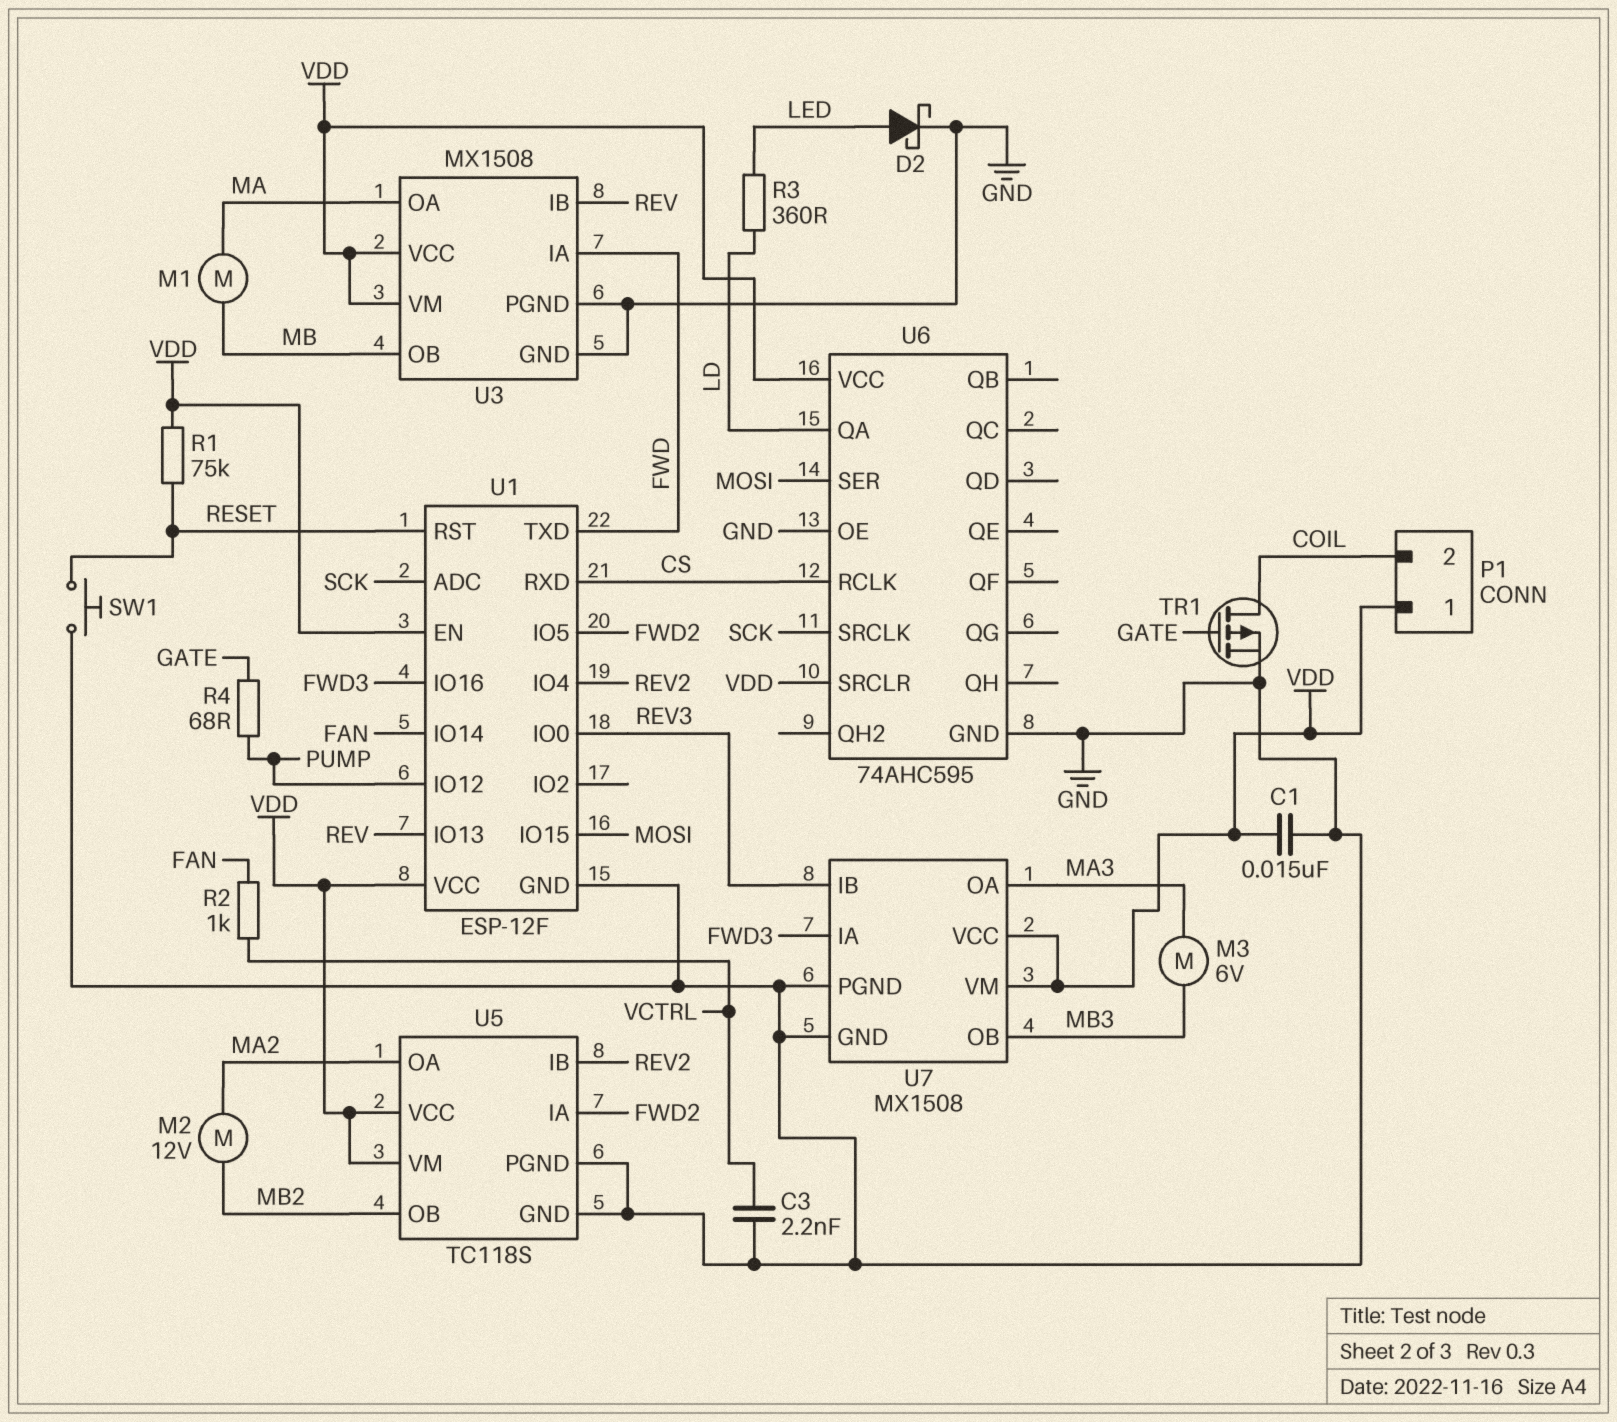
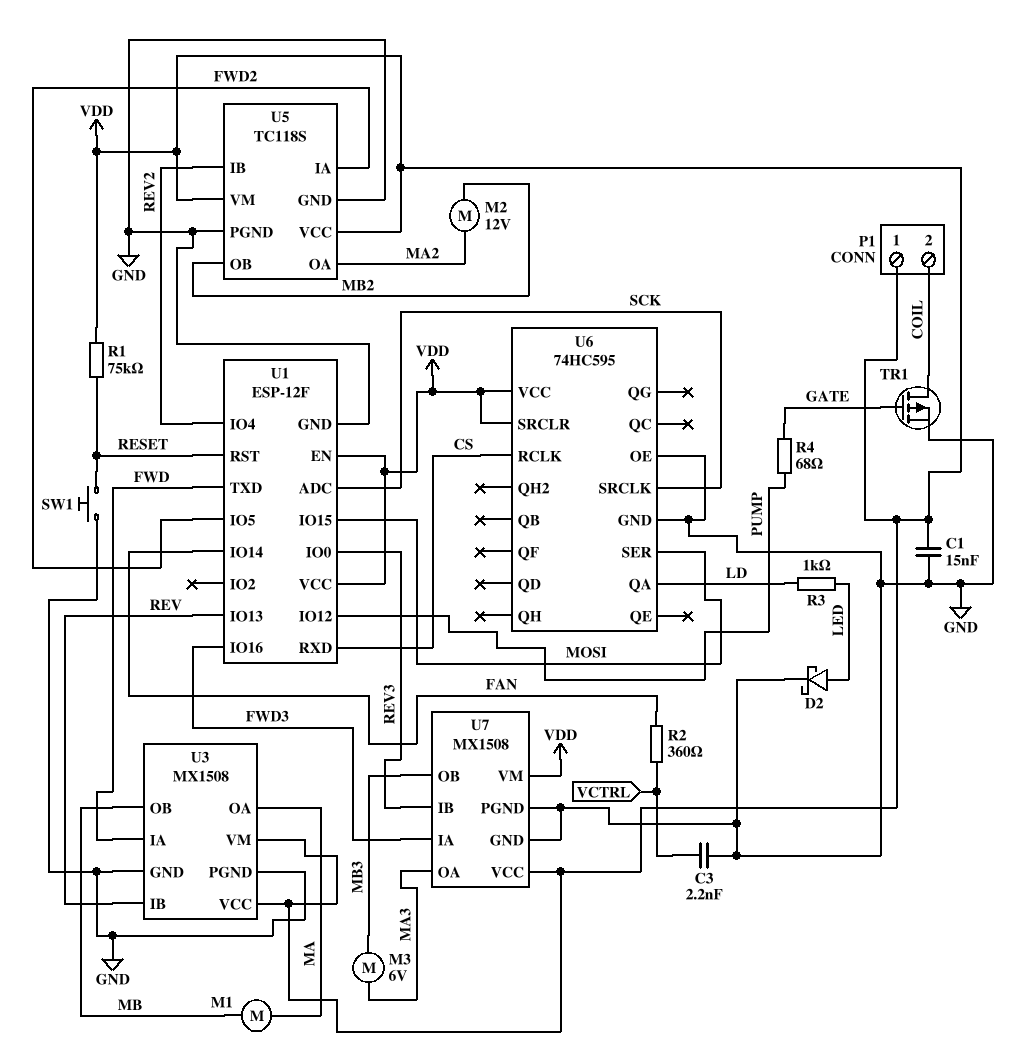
R2: 1k (FAN, VCTRL) -> 360 (FAN, VCTRL)
R3: 360 (LD, LED) -> 1k (LD, LED)
U6: 74AHC595 -> 74HC595

